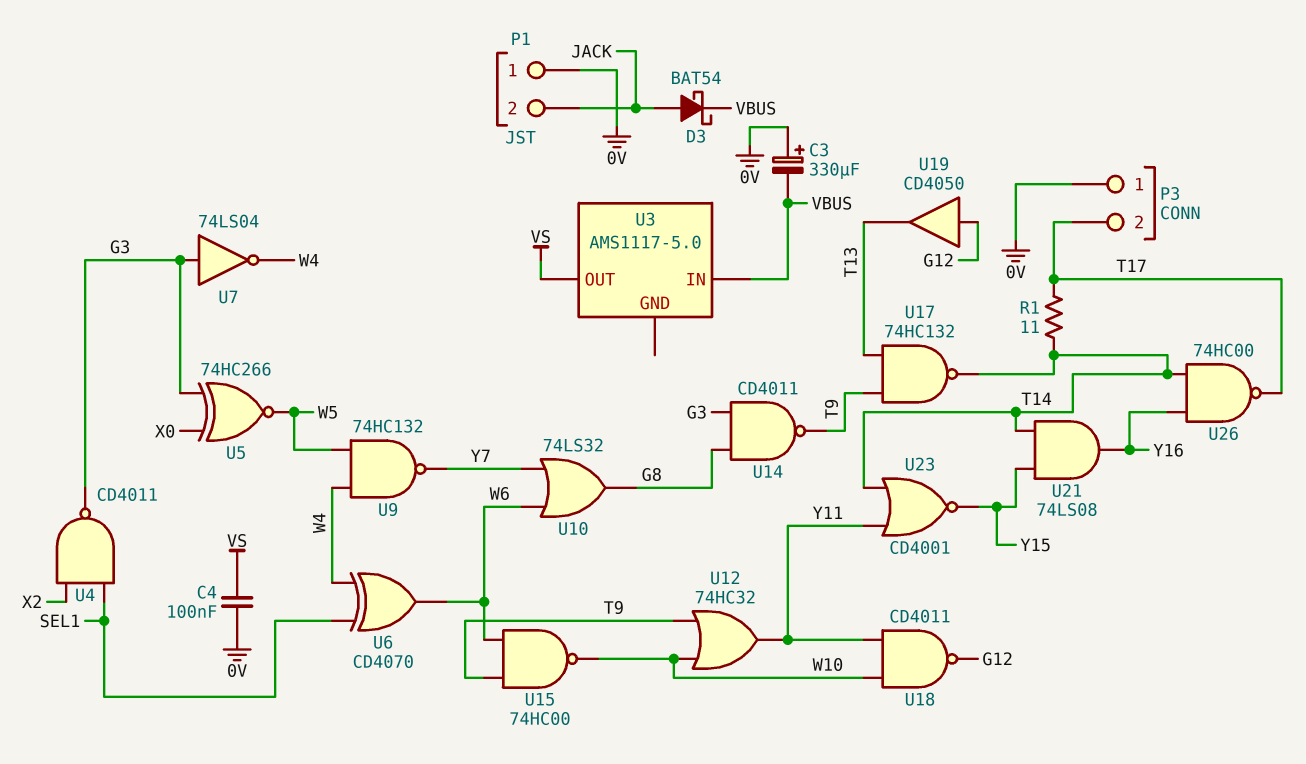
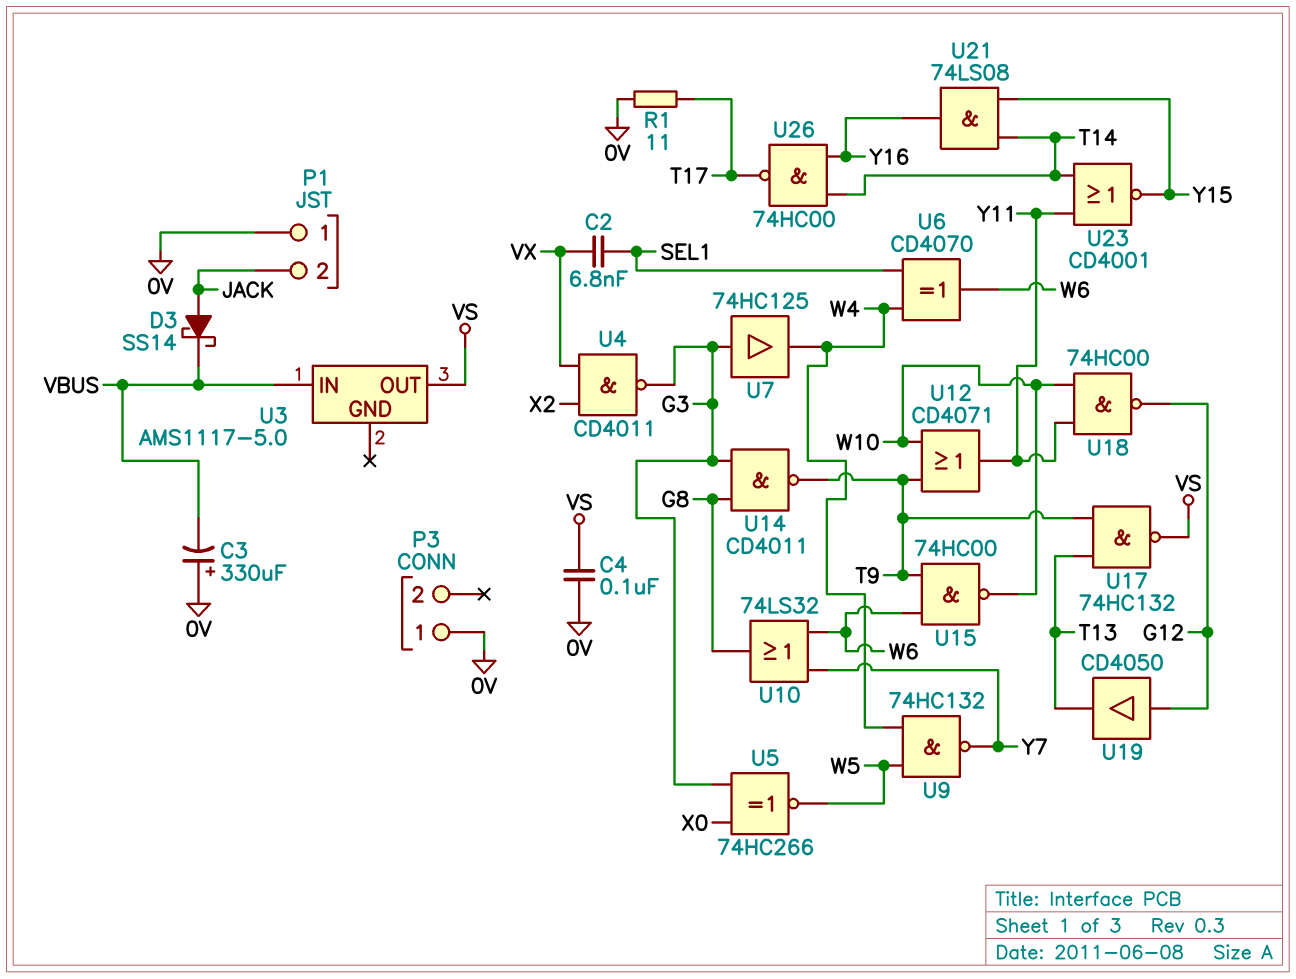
C2: none -> 6.8nF (SEL1, VX)
D3: schottky BAT54 (A JACK, K VBUS) -> schottky SS14 (A JACK, K VBUS)
P3 pin 2: T17 -> none
R1: 11 (T14, T17) -> 11 (0V, T17)
U4: NAND CD4011 (in SEL1, in X2, out G3) -> NAND CD4011 (in VX, in X2, out G3)
U7: NOT 74LS04 (in G3, out W4) -> buffer 74HC125 (in G3, out W4)
U12: OR 74HC32 (in T9, in W10, out Y11) -> OR CD4071 (in T9, in W10, out Y11)
U17: NAND 74HC132 (in T9, in T13, out T14) -> NAND 74HC132 (in T9, in T13, out VS)
U18: NAND CD4011 (in W10, in Y11, out G12) -> NAND 74HC00 (in W10, in Y11, out G12)

